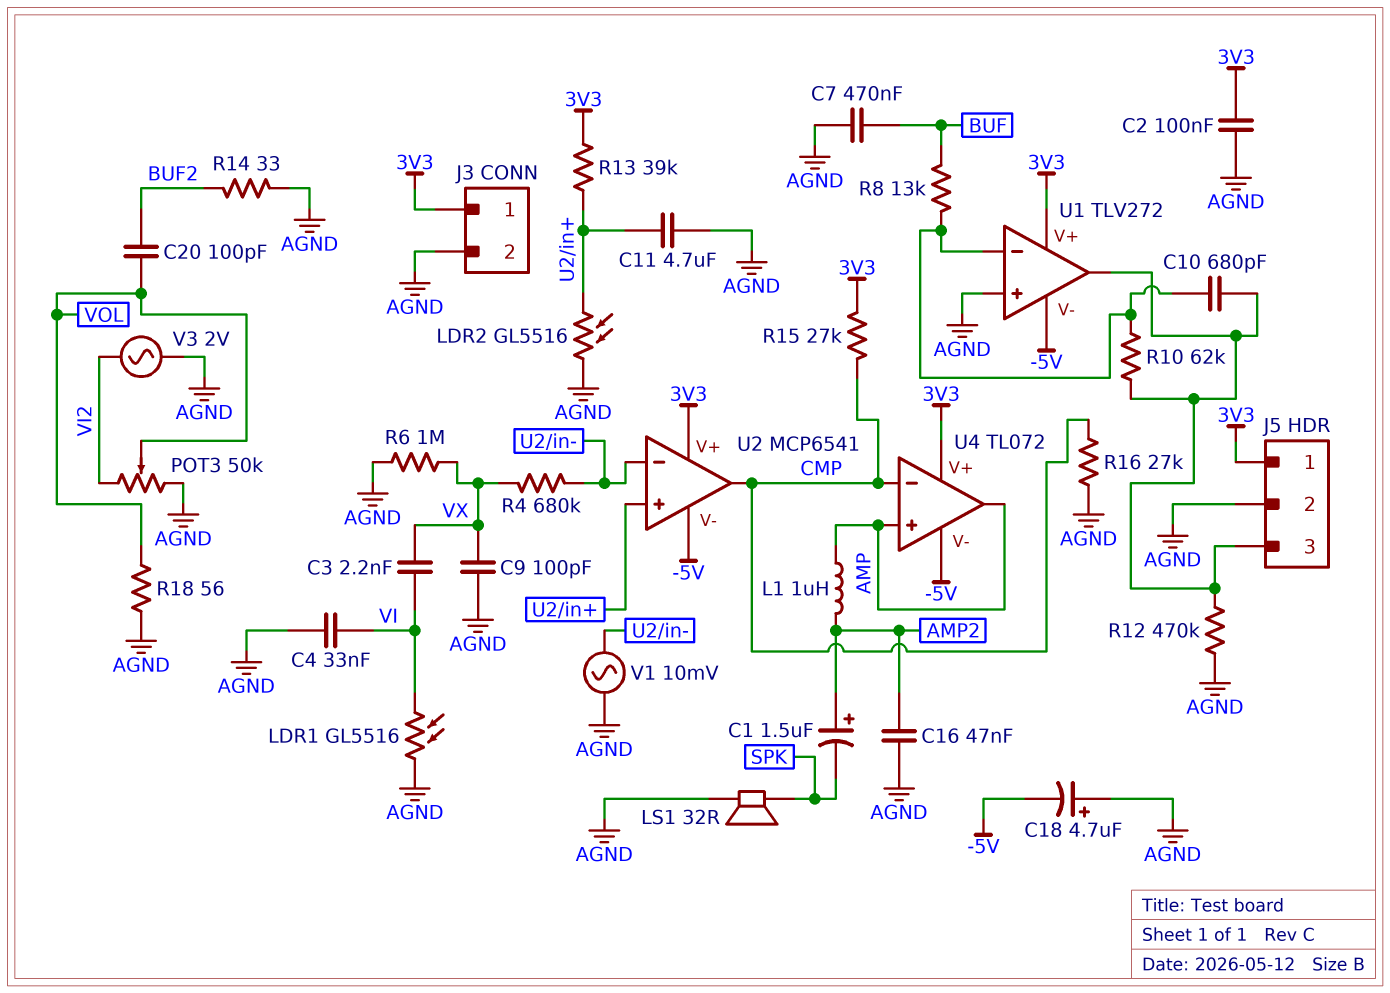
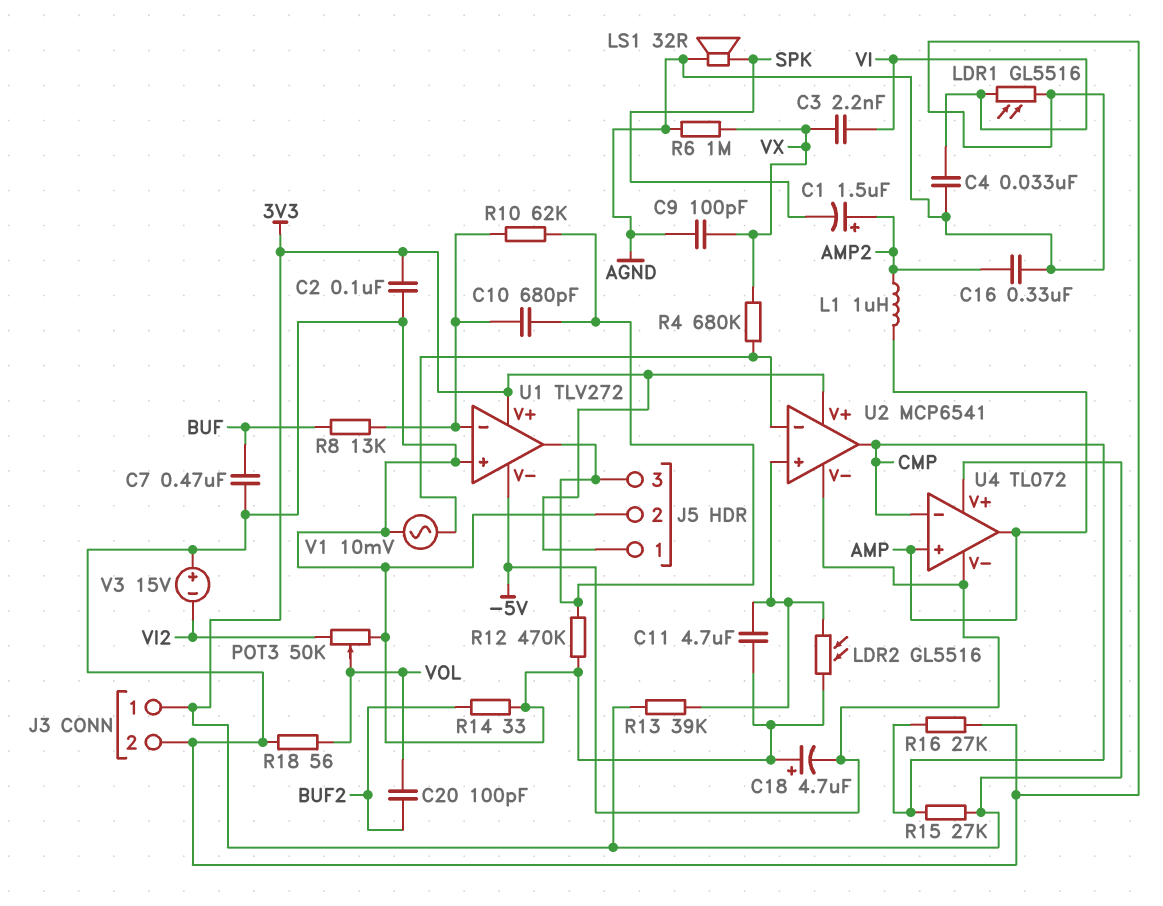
C16: 47nF (AGND, AMP2) -> 330nF (AGND, AMP2)
V3: AC 2V (AGND, VI2) -> 15V (plus AGND, minus VI2)

